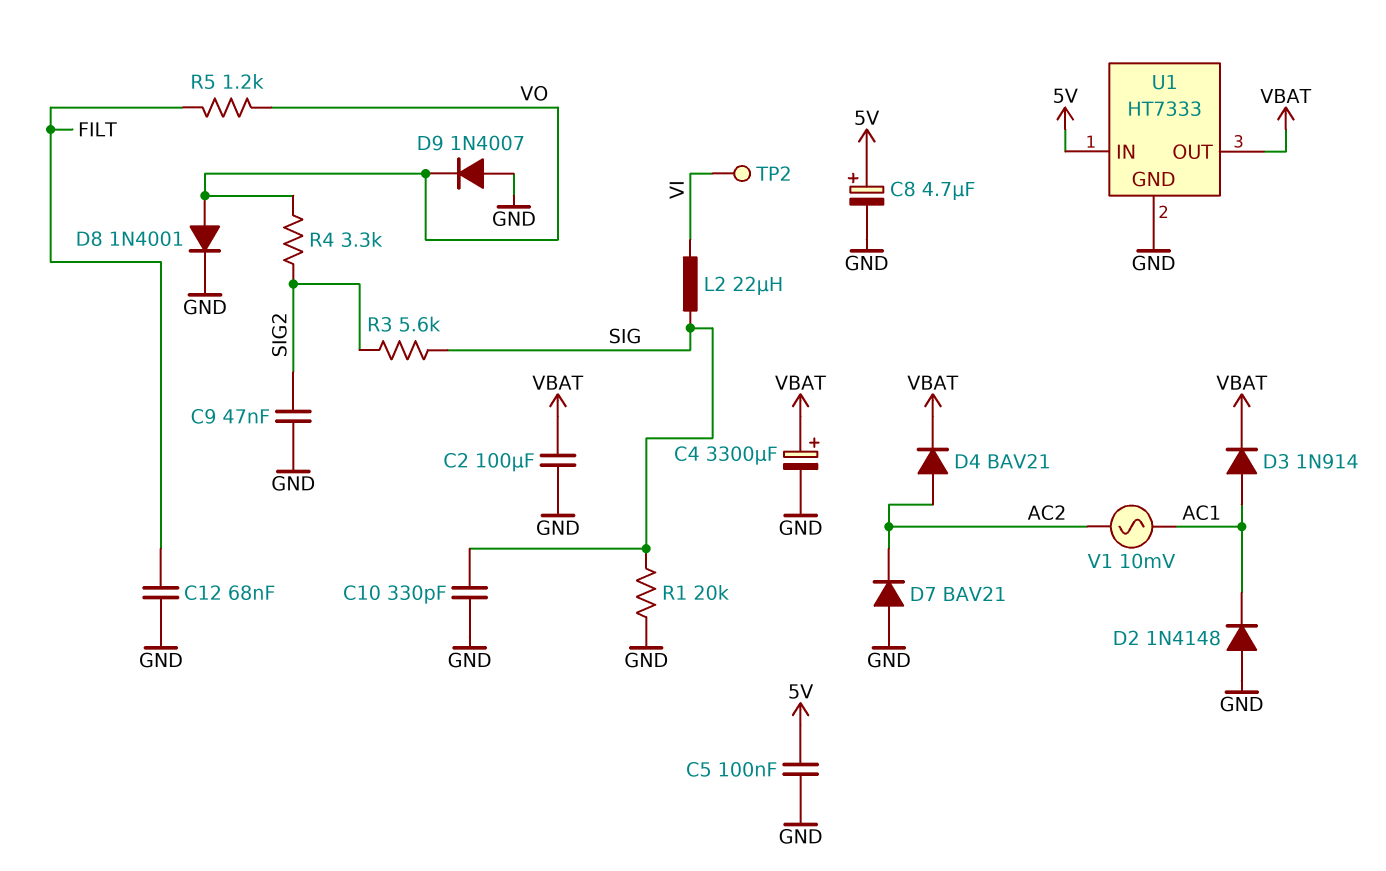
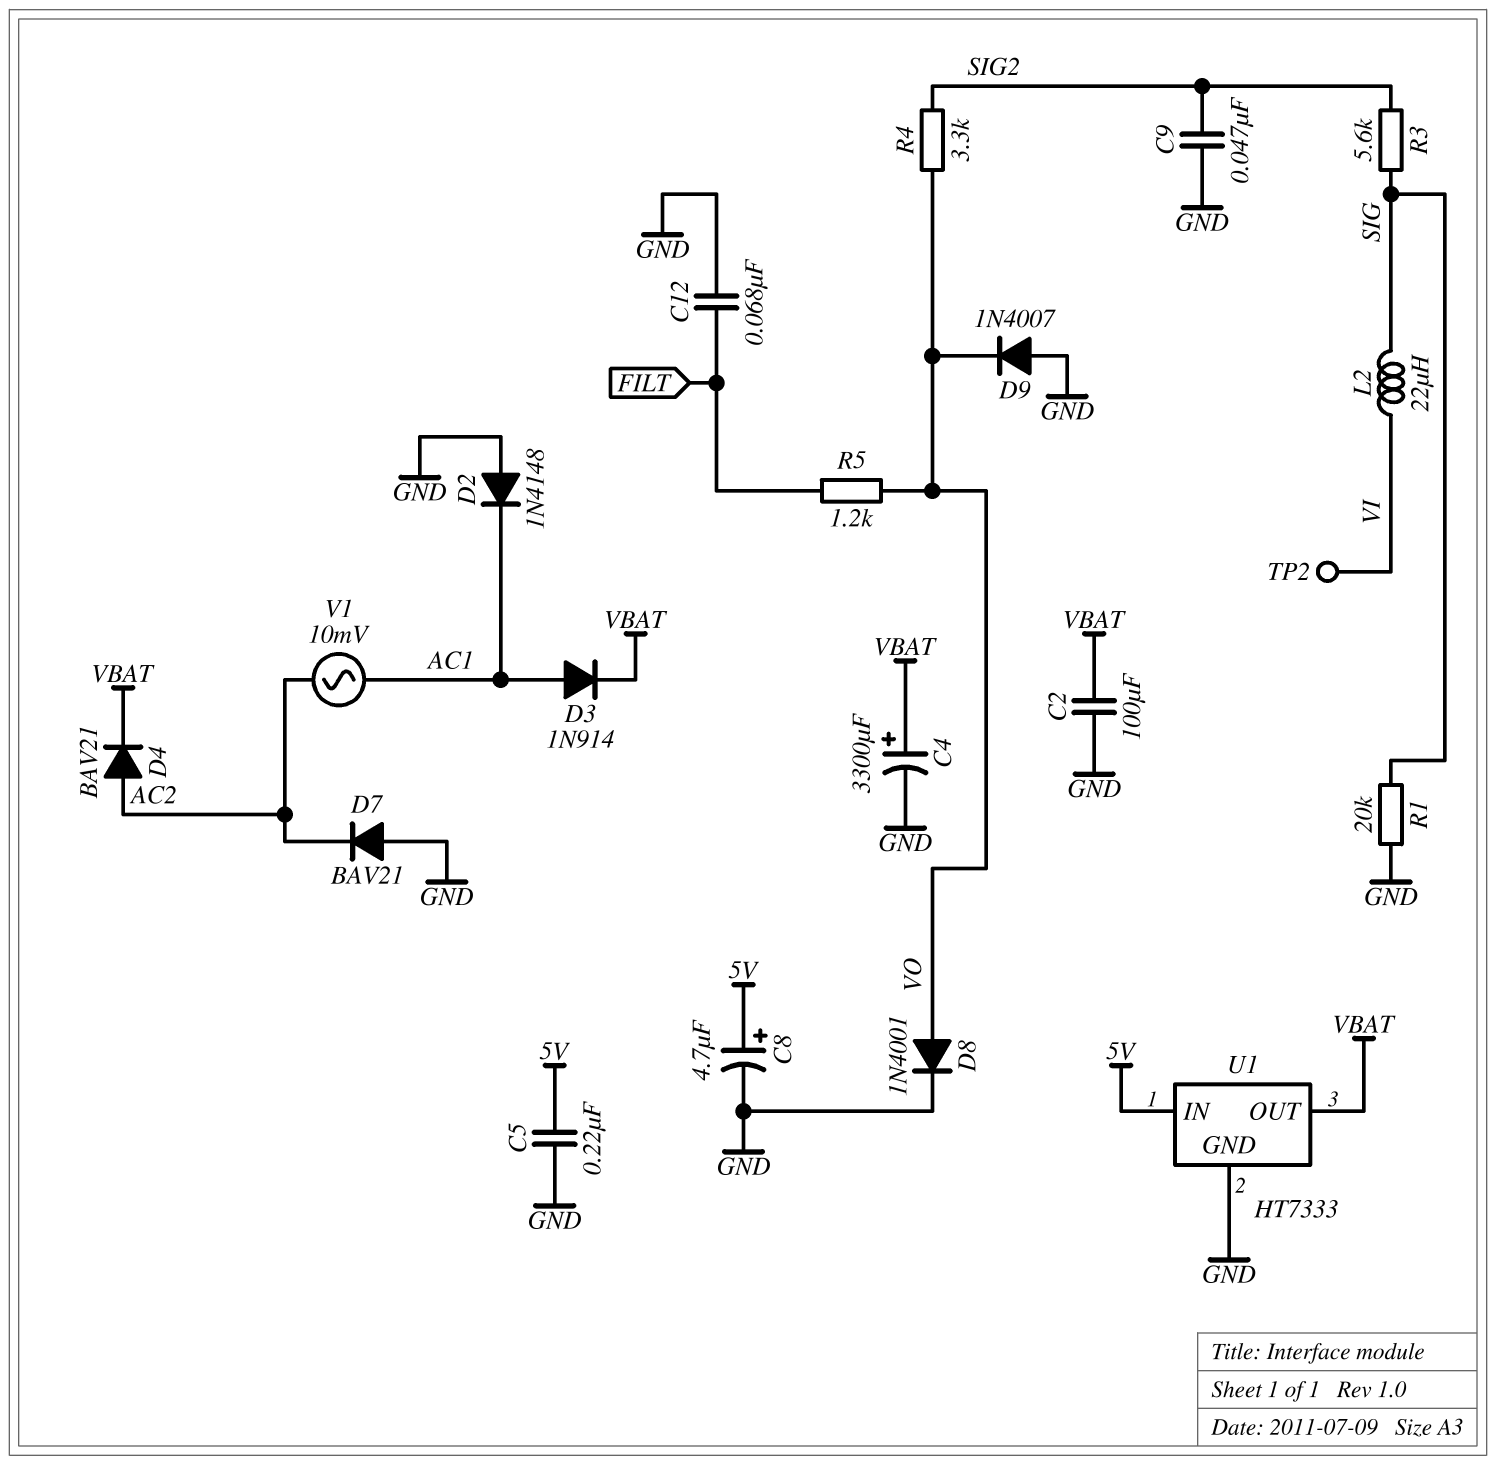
C5: 100nF (5V, GND) -> 220nF (5V, GND)
C10: 330pF (GND, SIG) -> none

